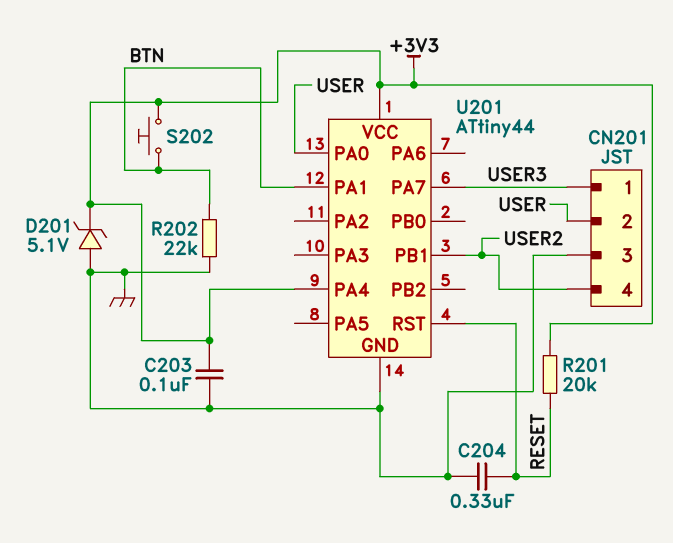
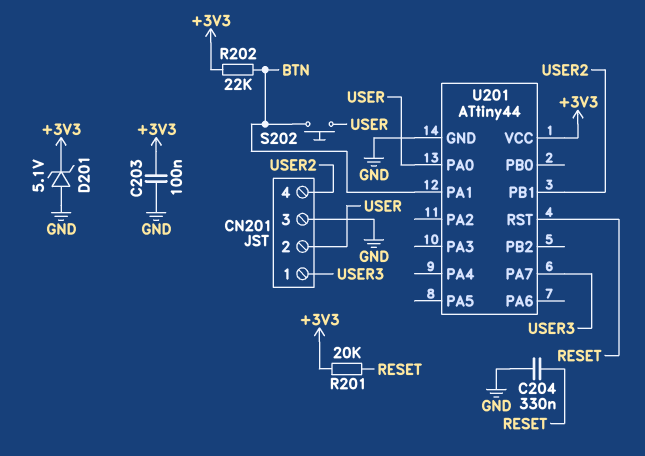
R202: 22k (BTN, GND) -> 22k (+3V3, BTN)
S202: button (+3V3, BTN) -> button (BTN, USER)
U201 pin PA4: +3V3 -> none

